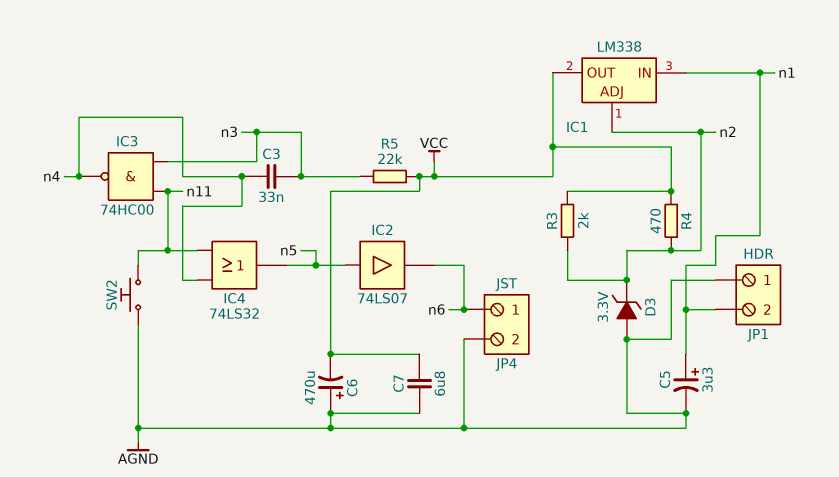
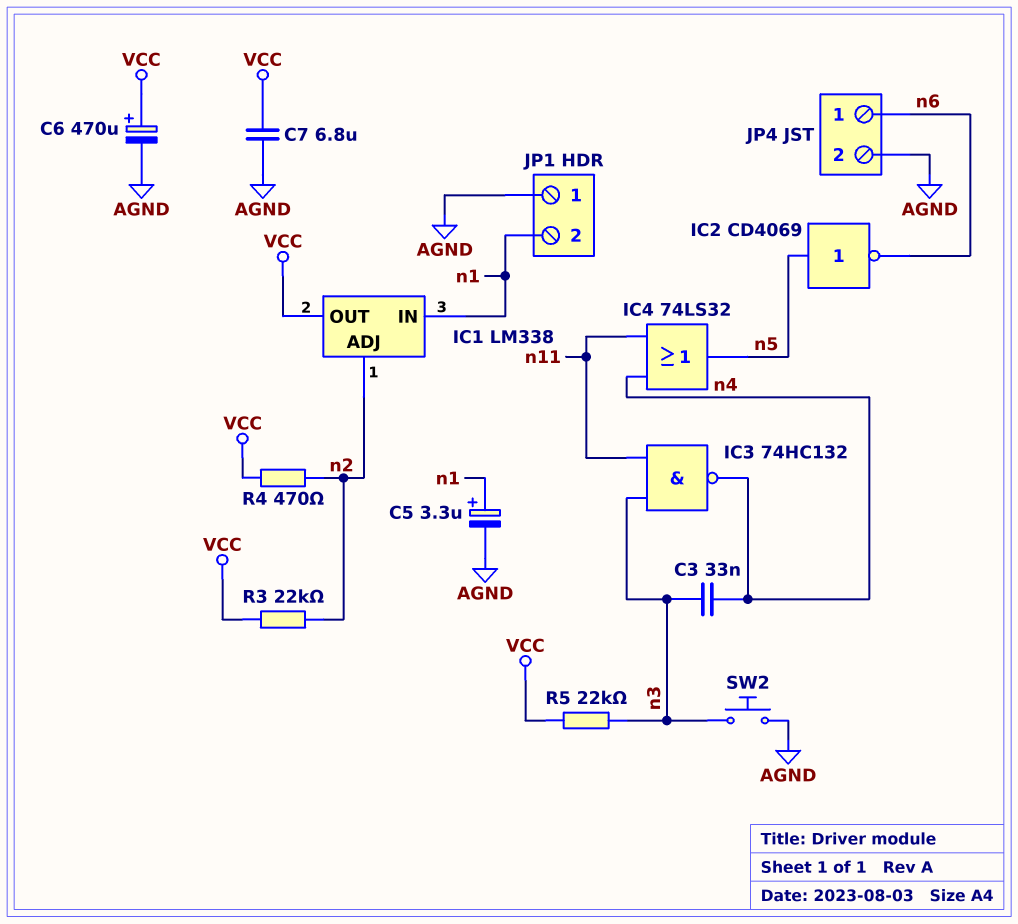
C6: 470uF (plus AGND, minus VCC) -> 470uF (plus VCC, minus AGND)
D3: zener 3.3V (A AGND, K n2) -> none
IC2: buffer 74LS07 (in n5, out n6) -> NOT CD4069 (in n5, out n6)
IC3: NAND 74HC00 (in n3, in n11, out n4) -> NAND 74HC132 (in n3, in n11, out n4)
R3: 2k (VCC, n2) -> 22k (VCC, n2)
SW2: button (AGND, n11) -> button (AGND, n3)

